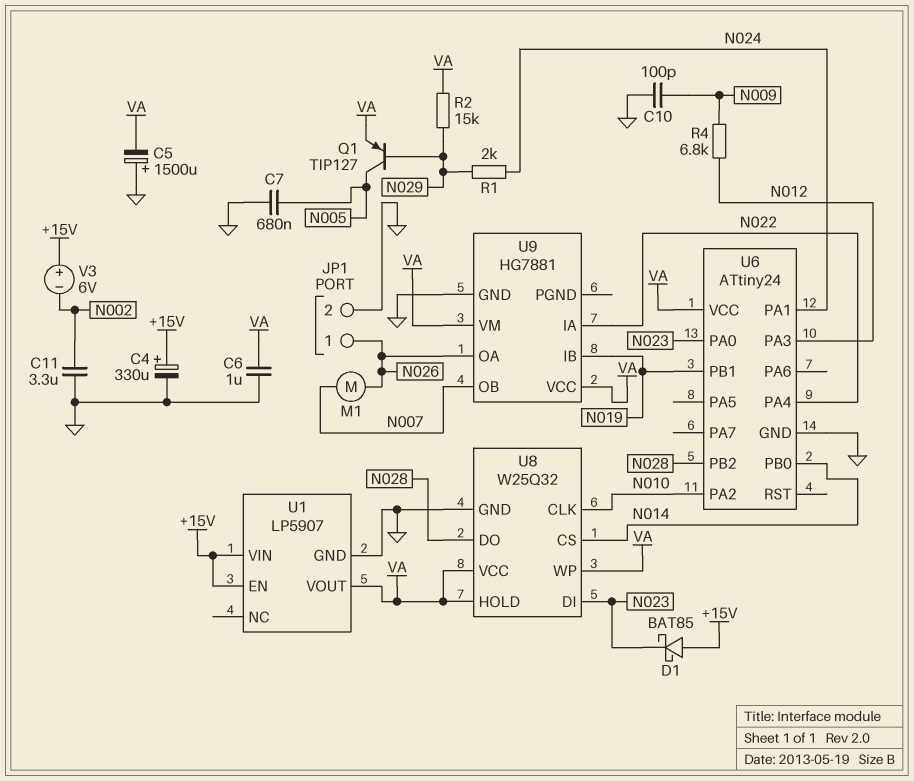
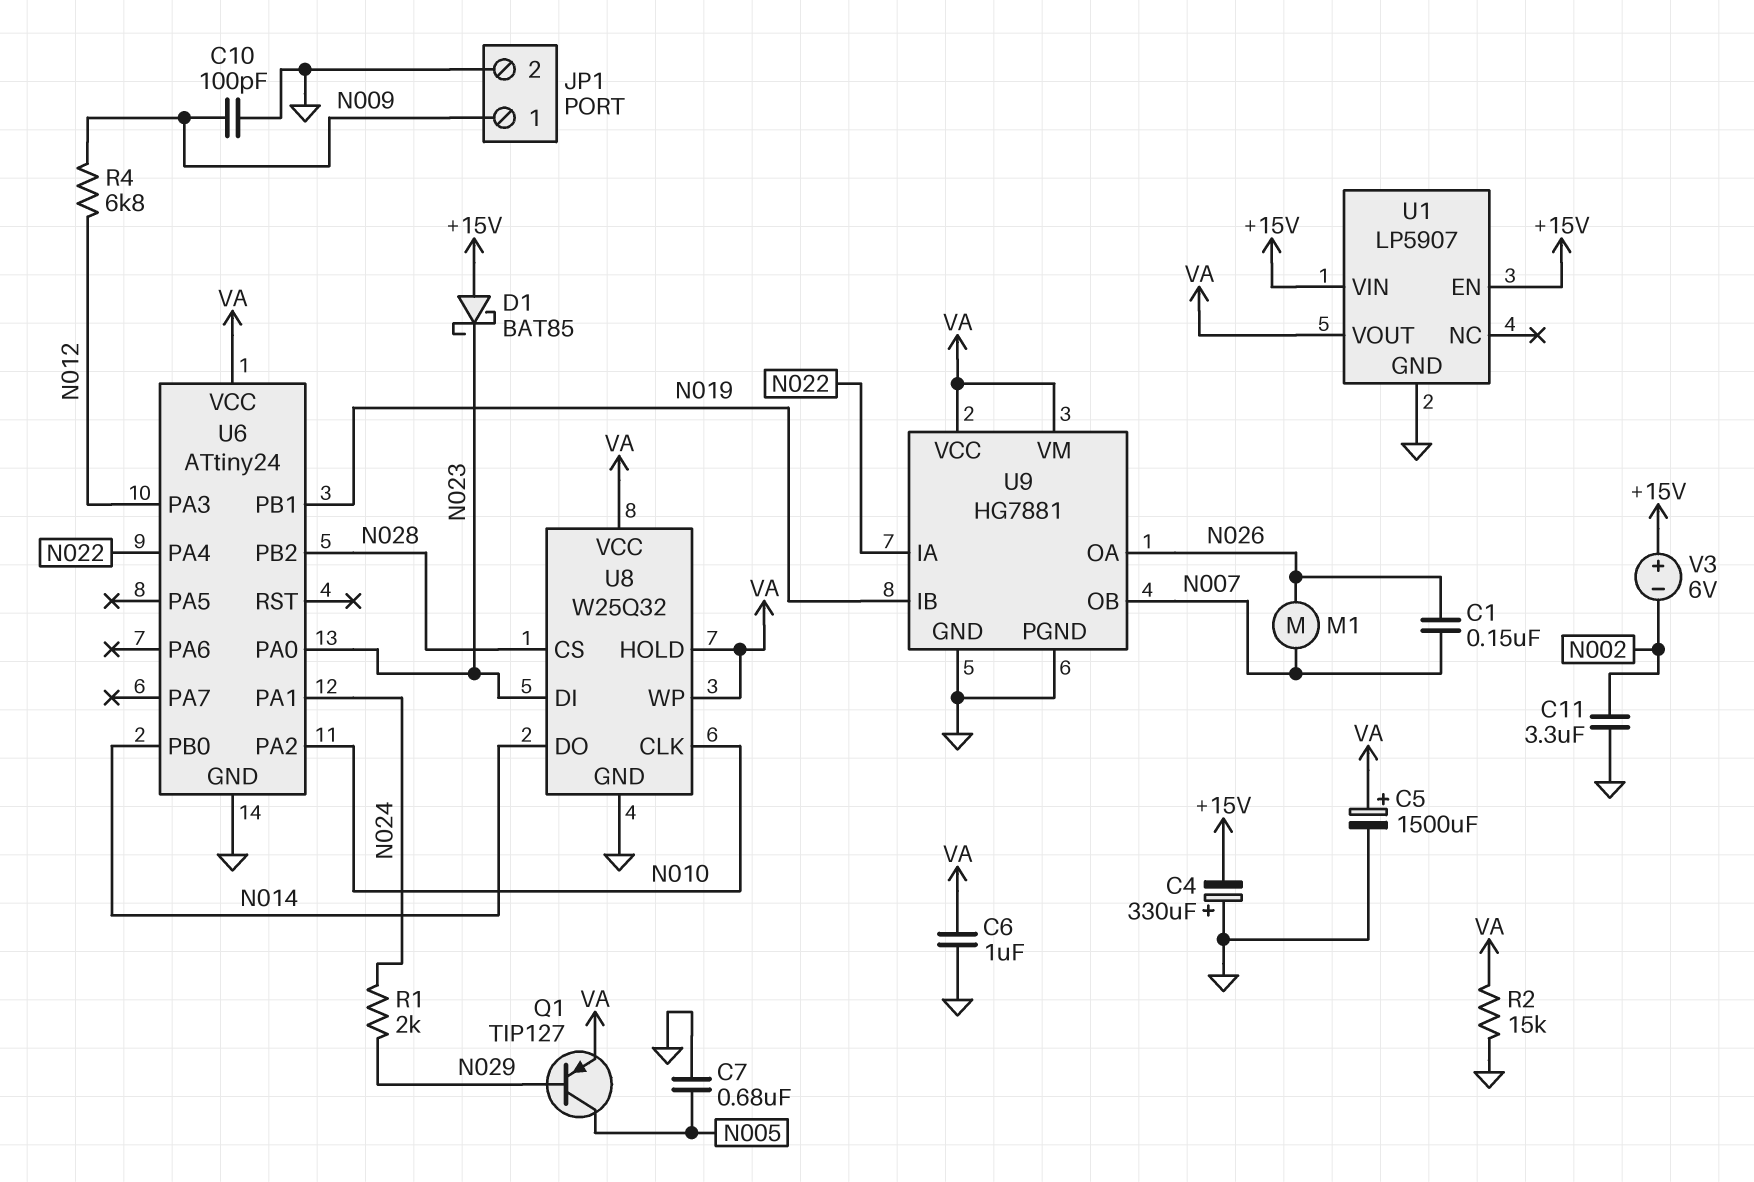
C1: none -> 150nF (N007, N026)
C4: 330uF (plus +15V, minus GND) -> 330uF (plus GND, minus +15V)
C5: 1500uF (plus GND, minus VA) -> 1500uF (plus VA, minus GND)
JP1 pin 1: N026 -> N009
R2: 15k (N029, VA) -> 15k (GND, VA)
U8 pin CS: N014 -> N028
U8 pin DO: N028 -> N014
U9 pin PGND: none -> GND

